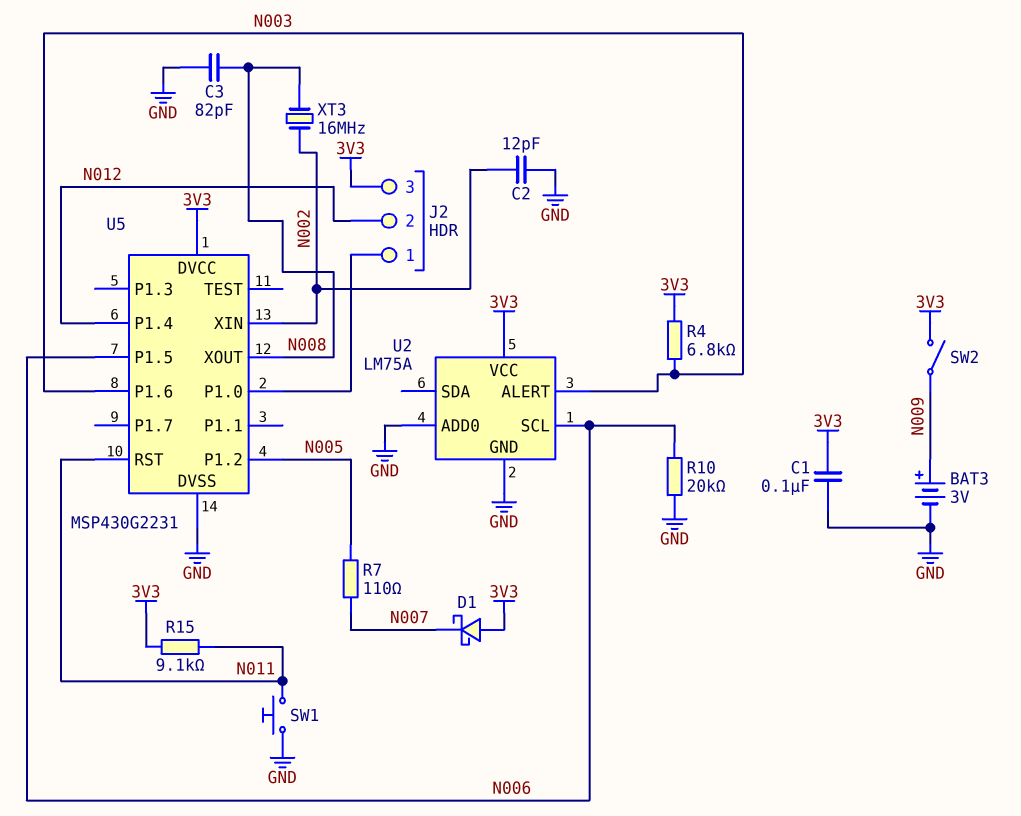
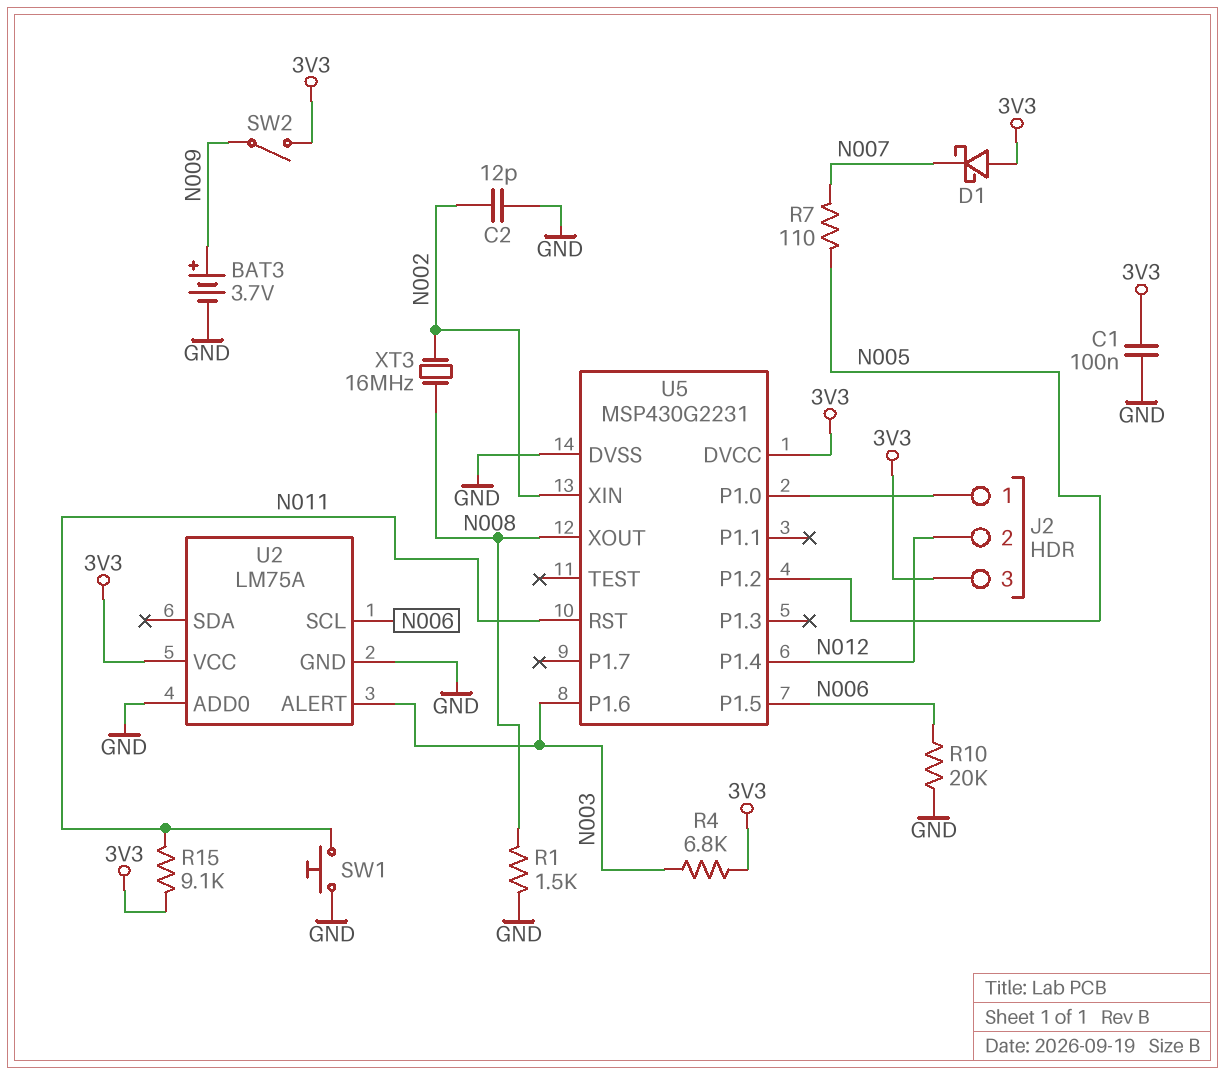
BAT3: 3V (plus N009, minus GND) -> 3.7V (plus N009, minus GND)
C3: 82pF (GND, N008) -> none
R1: none -> 1.5k (GND, N008)

